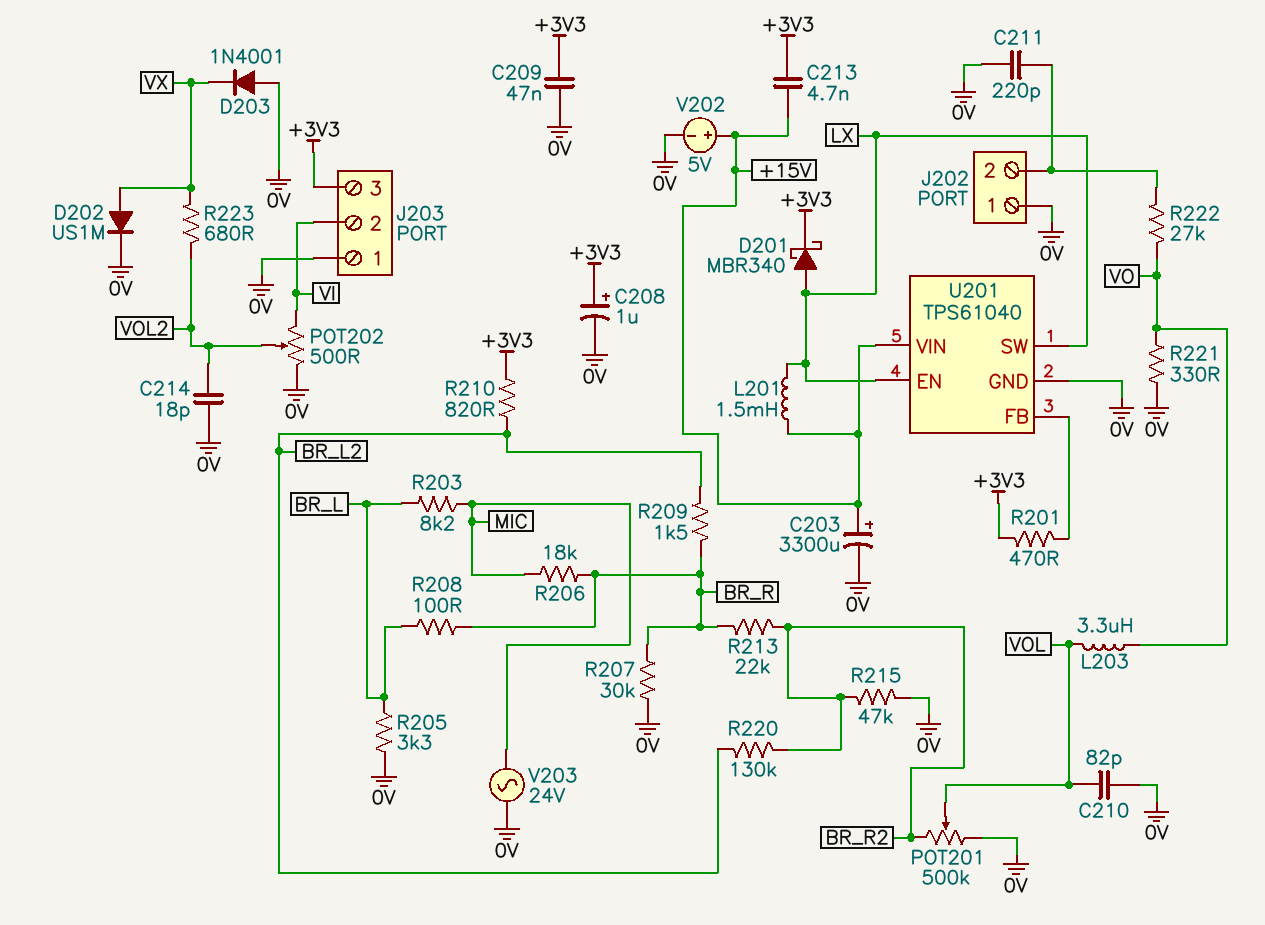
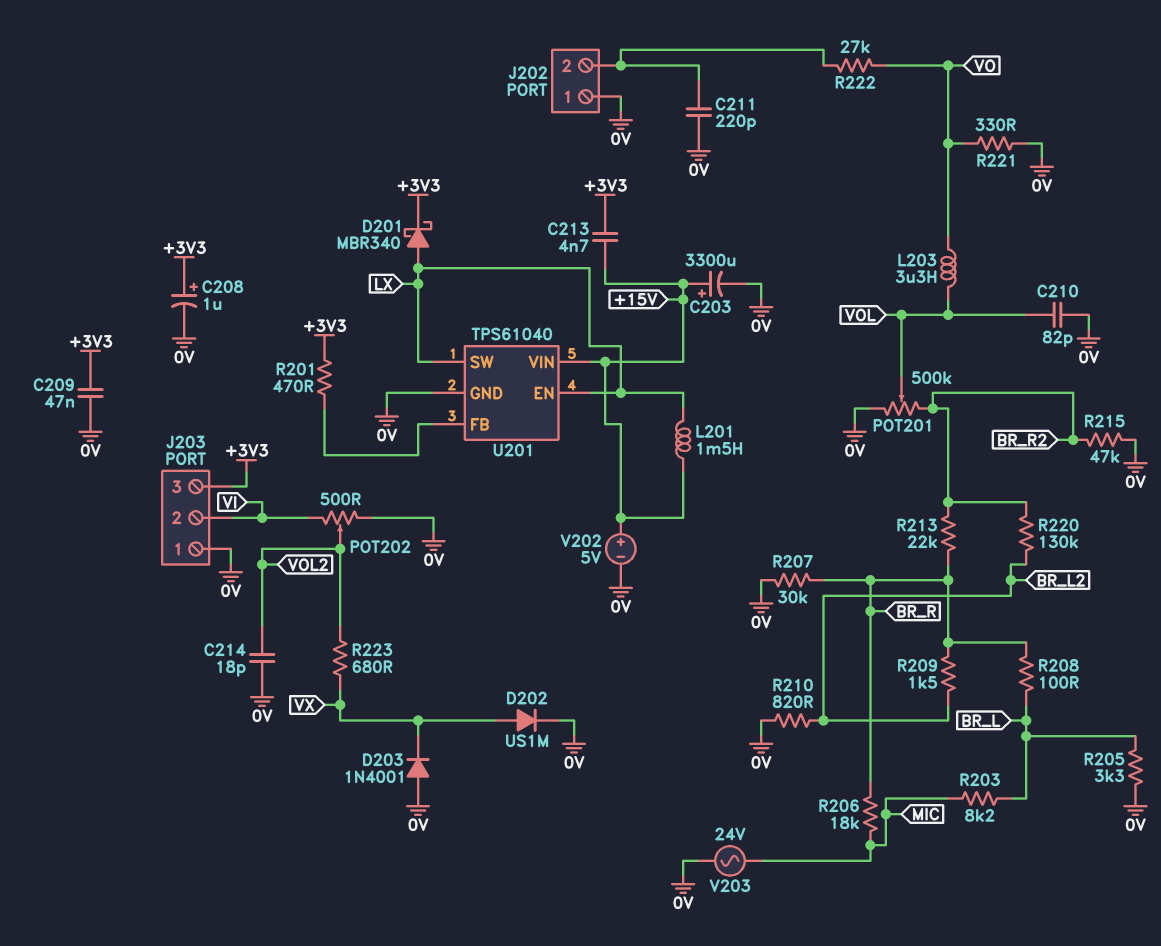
R210: 820 (+3V3, BR_L2) -> 820 (0V, BR_L2)

